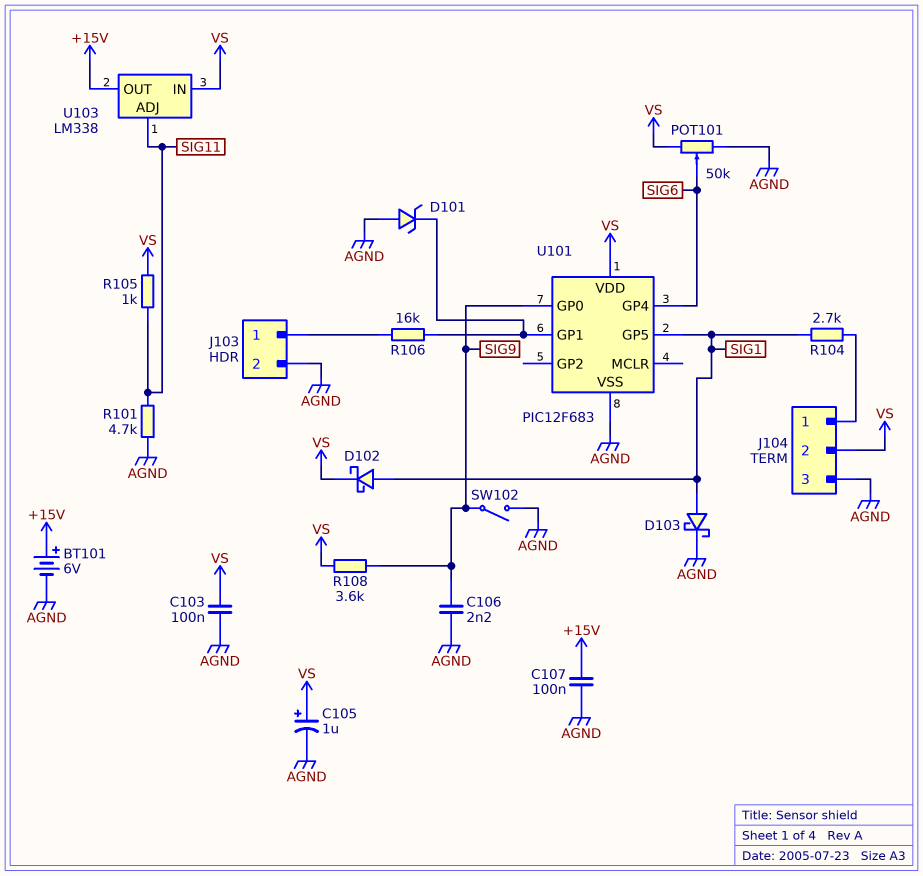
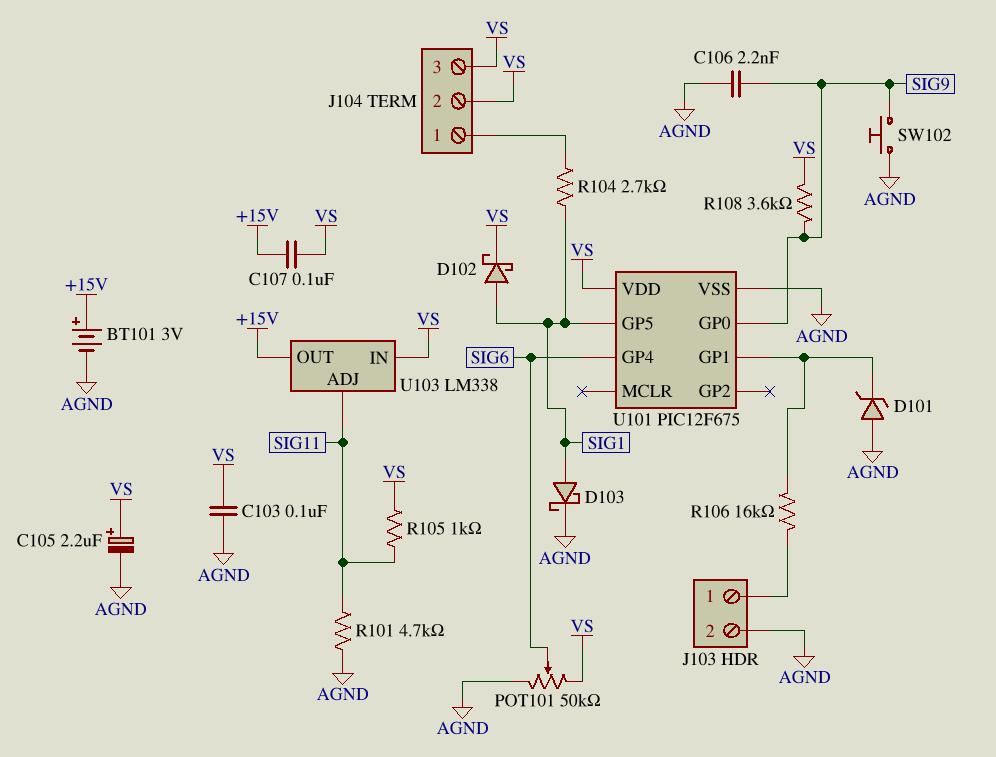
BT101: 6V (plus +15V, minus AGND) -> 3V (plus +15V, minus AGND)
C105: 1uF (plus VS, minus AGND) -> 2.2uF (plus VS, minus AGND)
C107: 100nF (+15V, AGND) -> 100nF (+15V, VS)
J104 pin 3: AGND -> VS
SW102: switch (AGND, SIG9) -> button (AGND, SIG9)
U101: PIC12F683 -> PIC12F675

